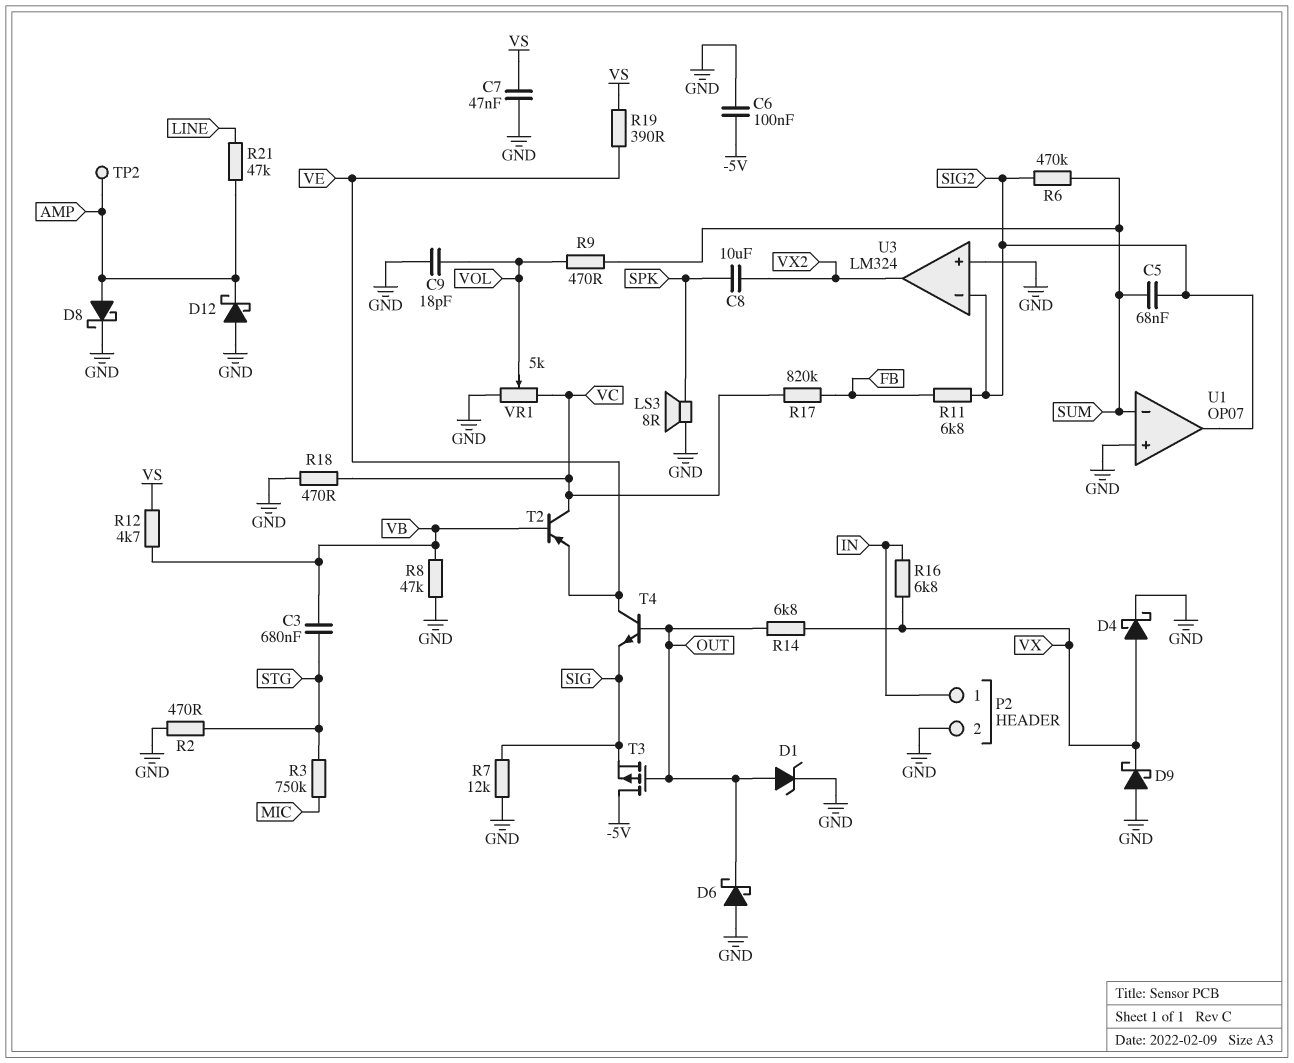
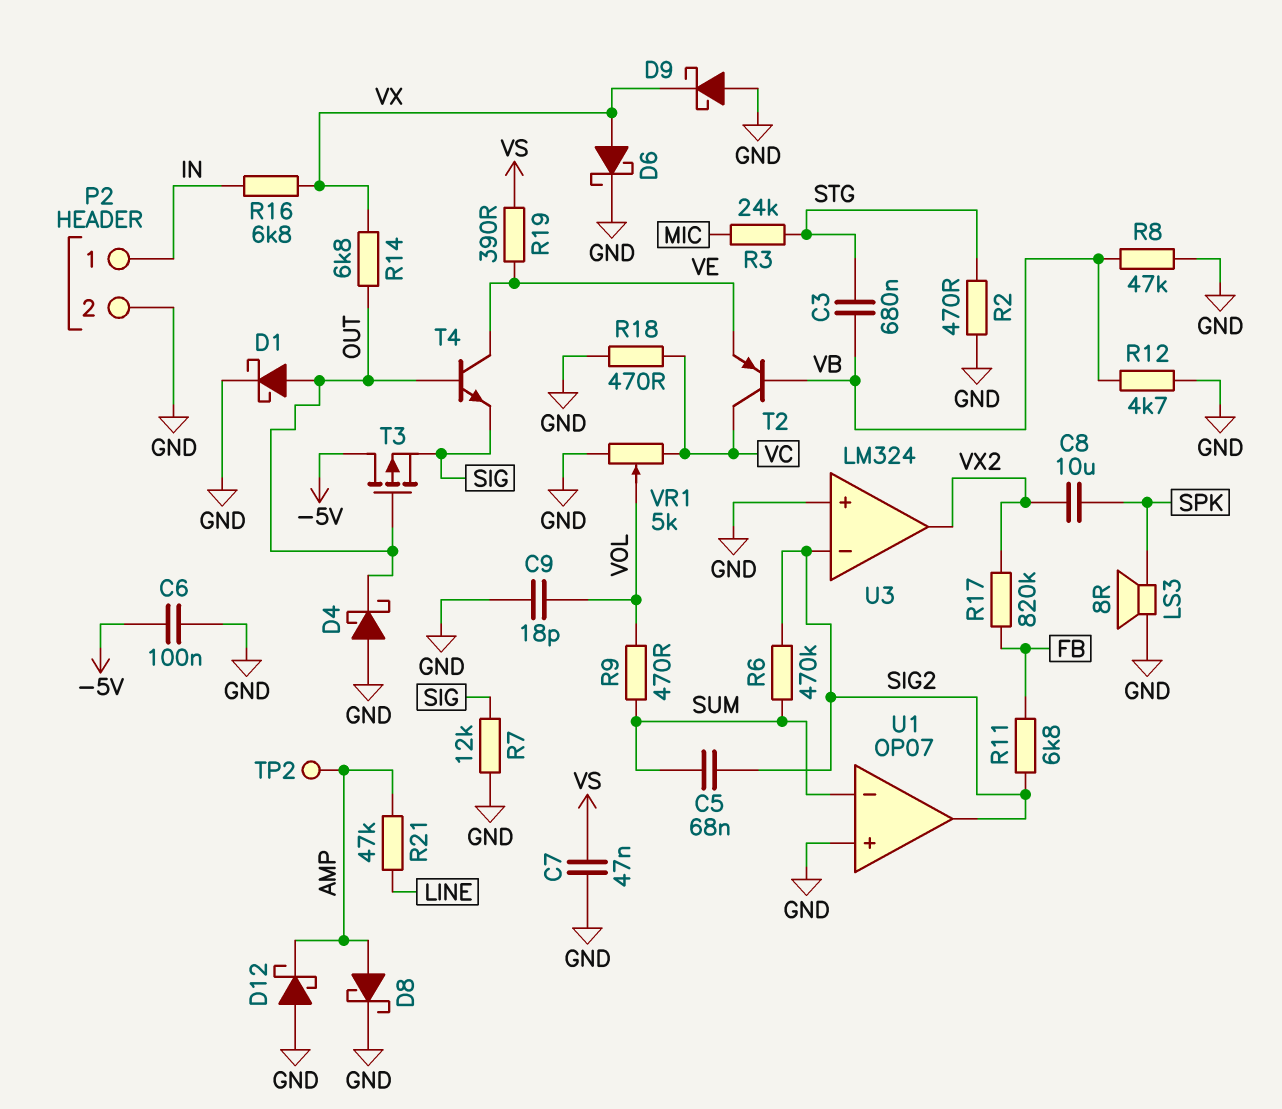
D1: zener (A OUT, K GND) -> schottky (A OUT, K GND)
D4: schottky (A VX, K GND) -> schottky (A GND, K OUT)
D6: schottky (A GND, K OUT) -> schottky (A VX, K GND)
R3: 750k (MIC, STG) -> 24k (MIC, STG)
R12: 4.7k (VB, VS) -> 4.7k (GND, VB)
R17: 820k (FB, VC) -> 820k (FB, VX2)

